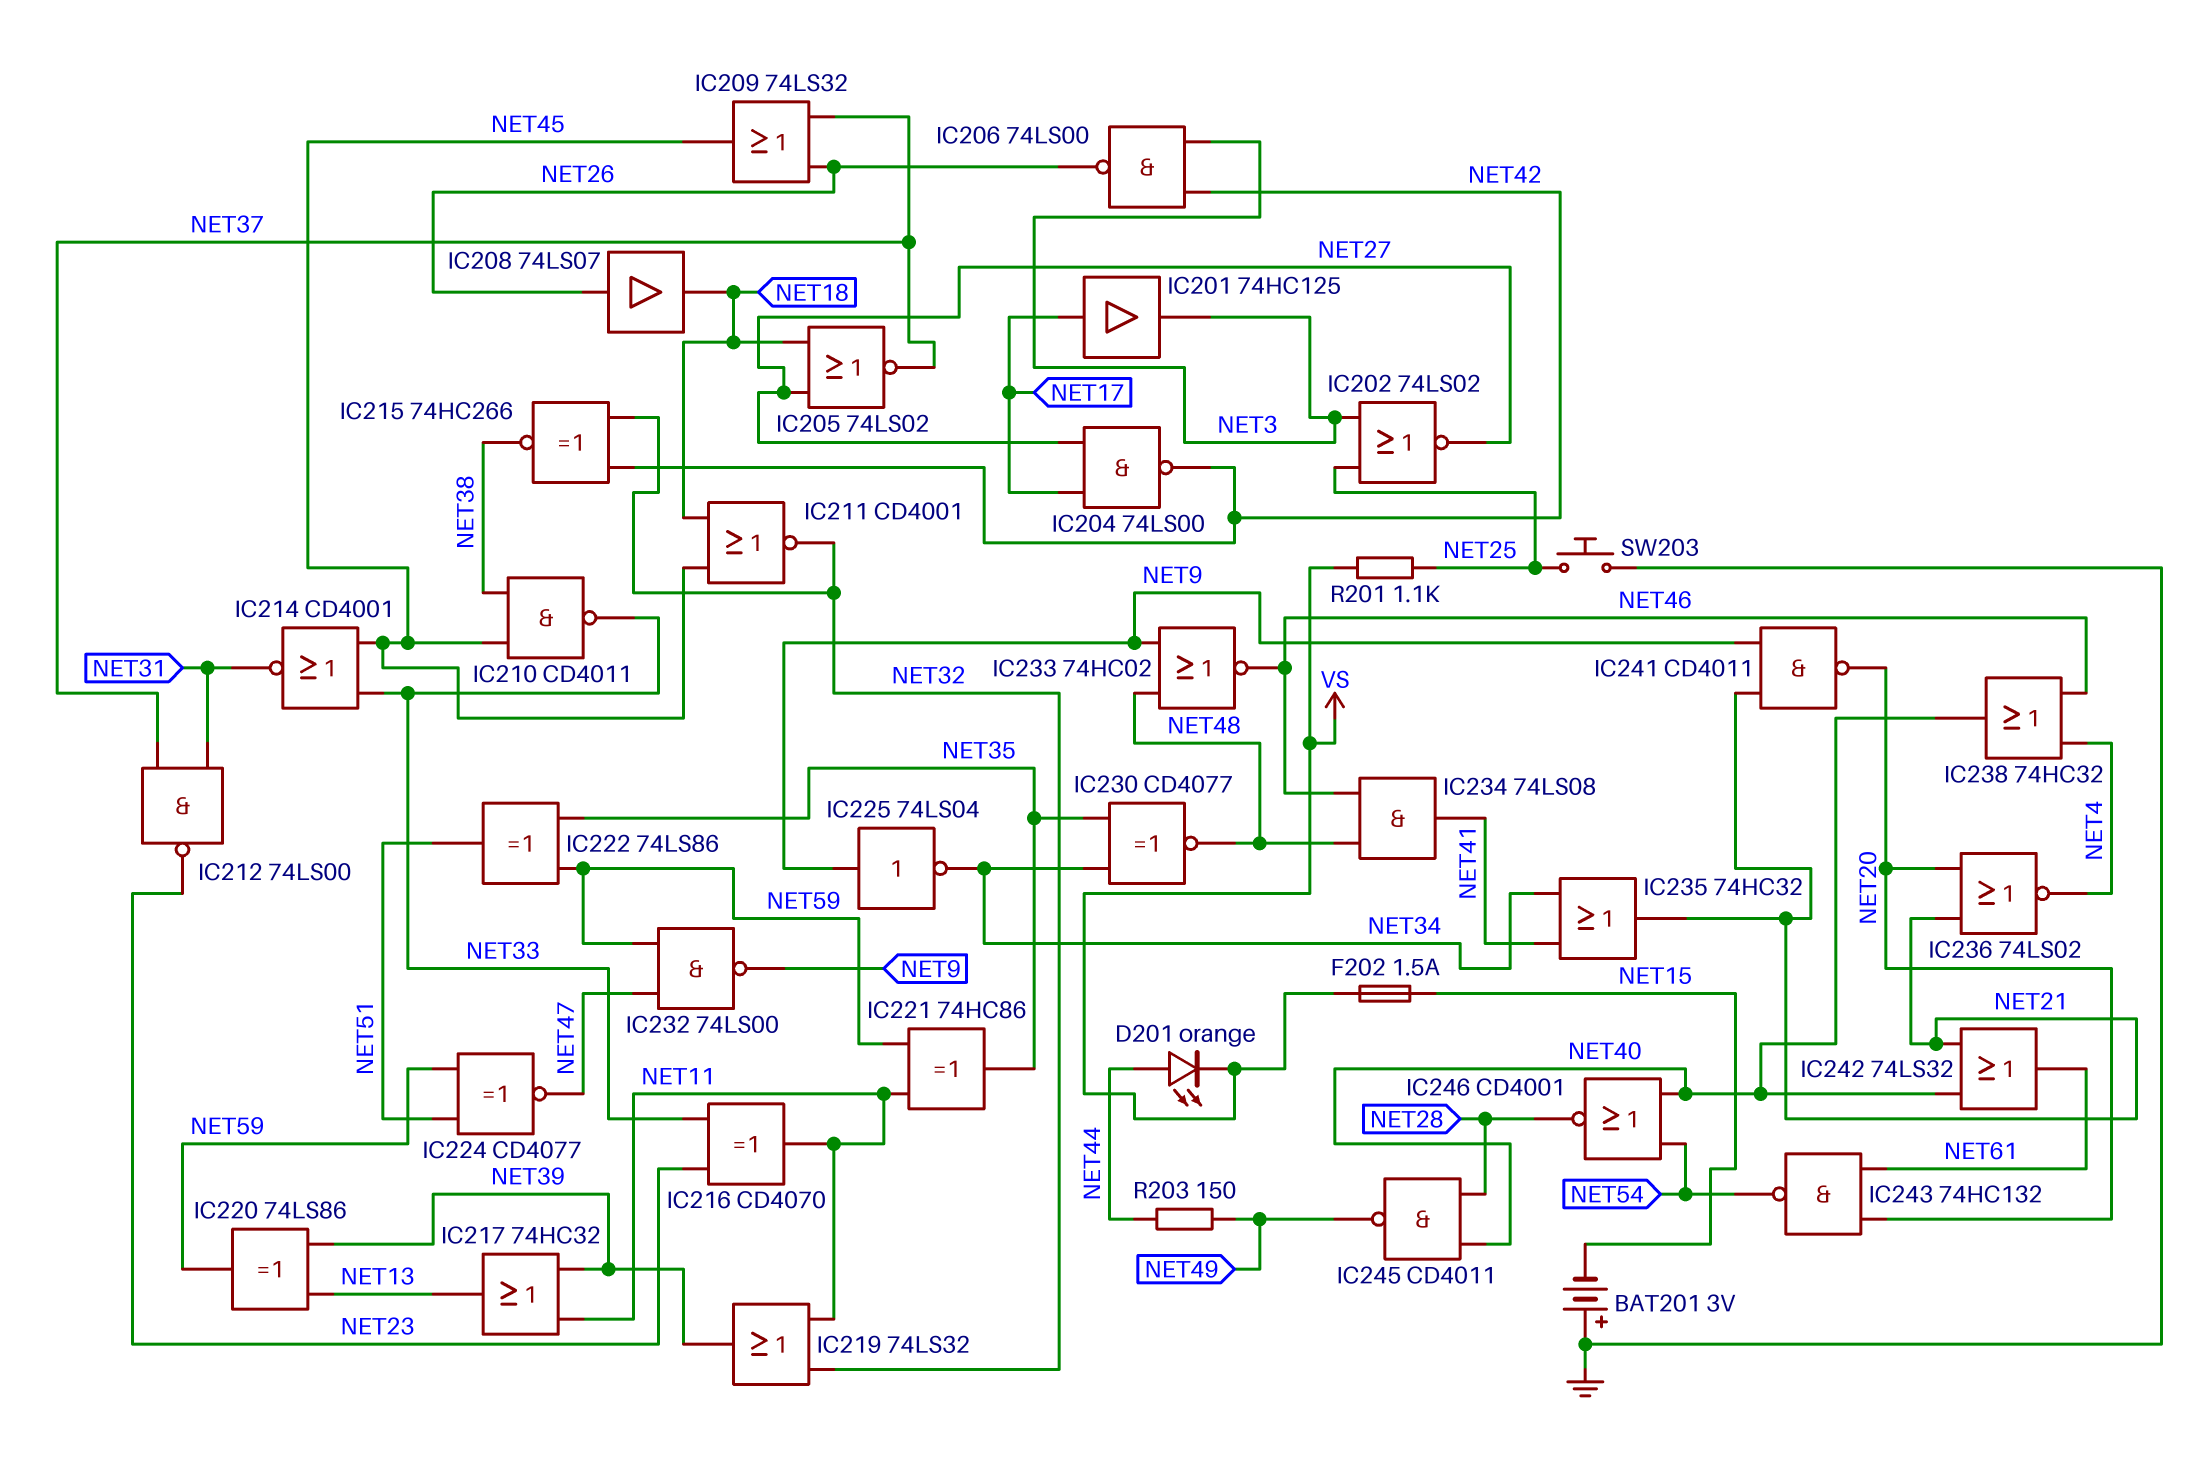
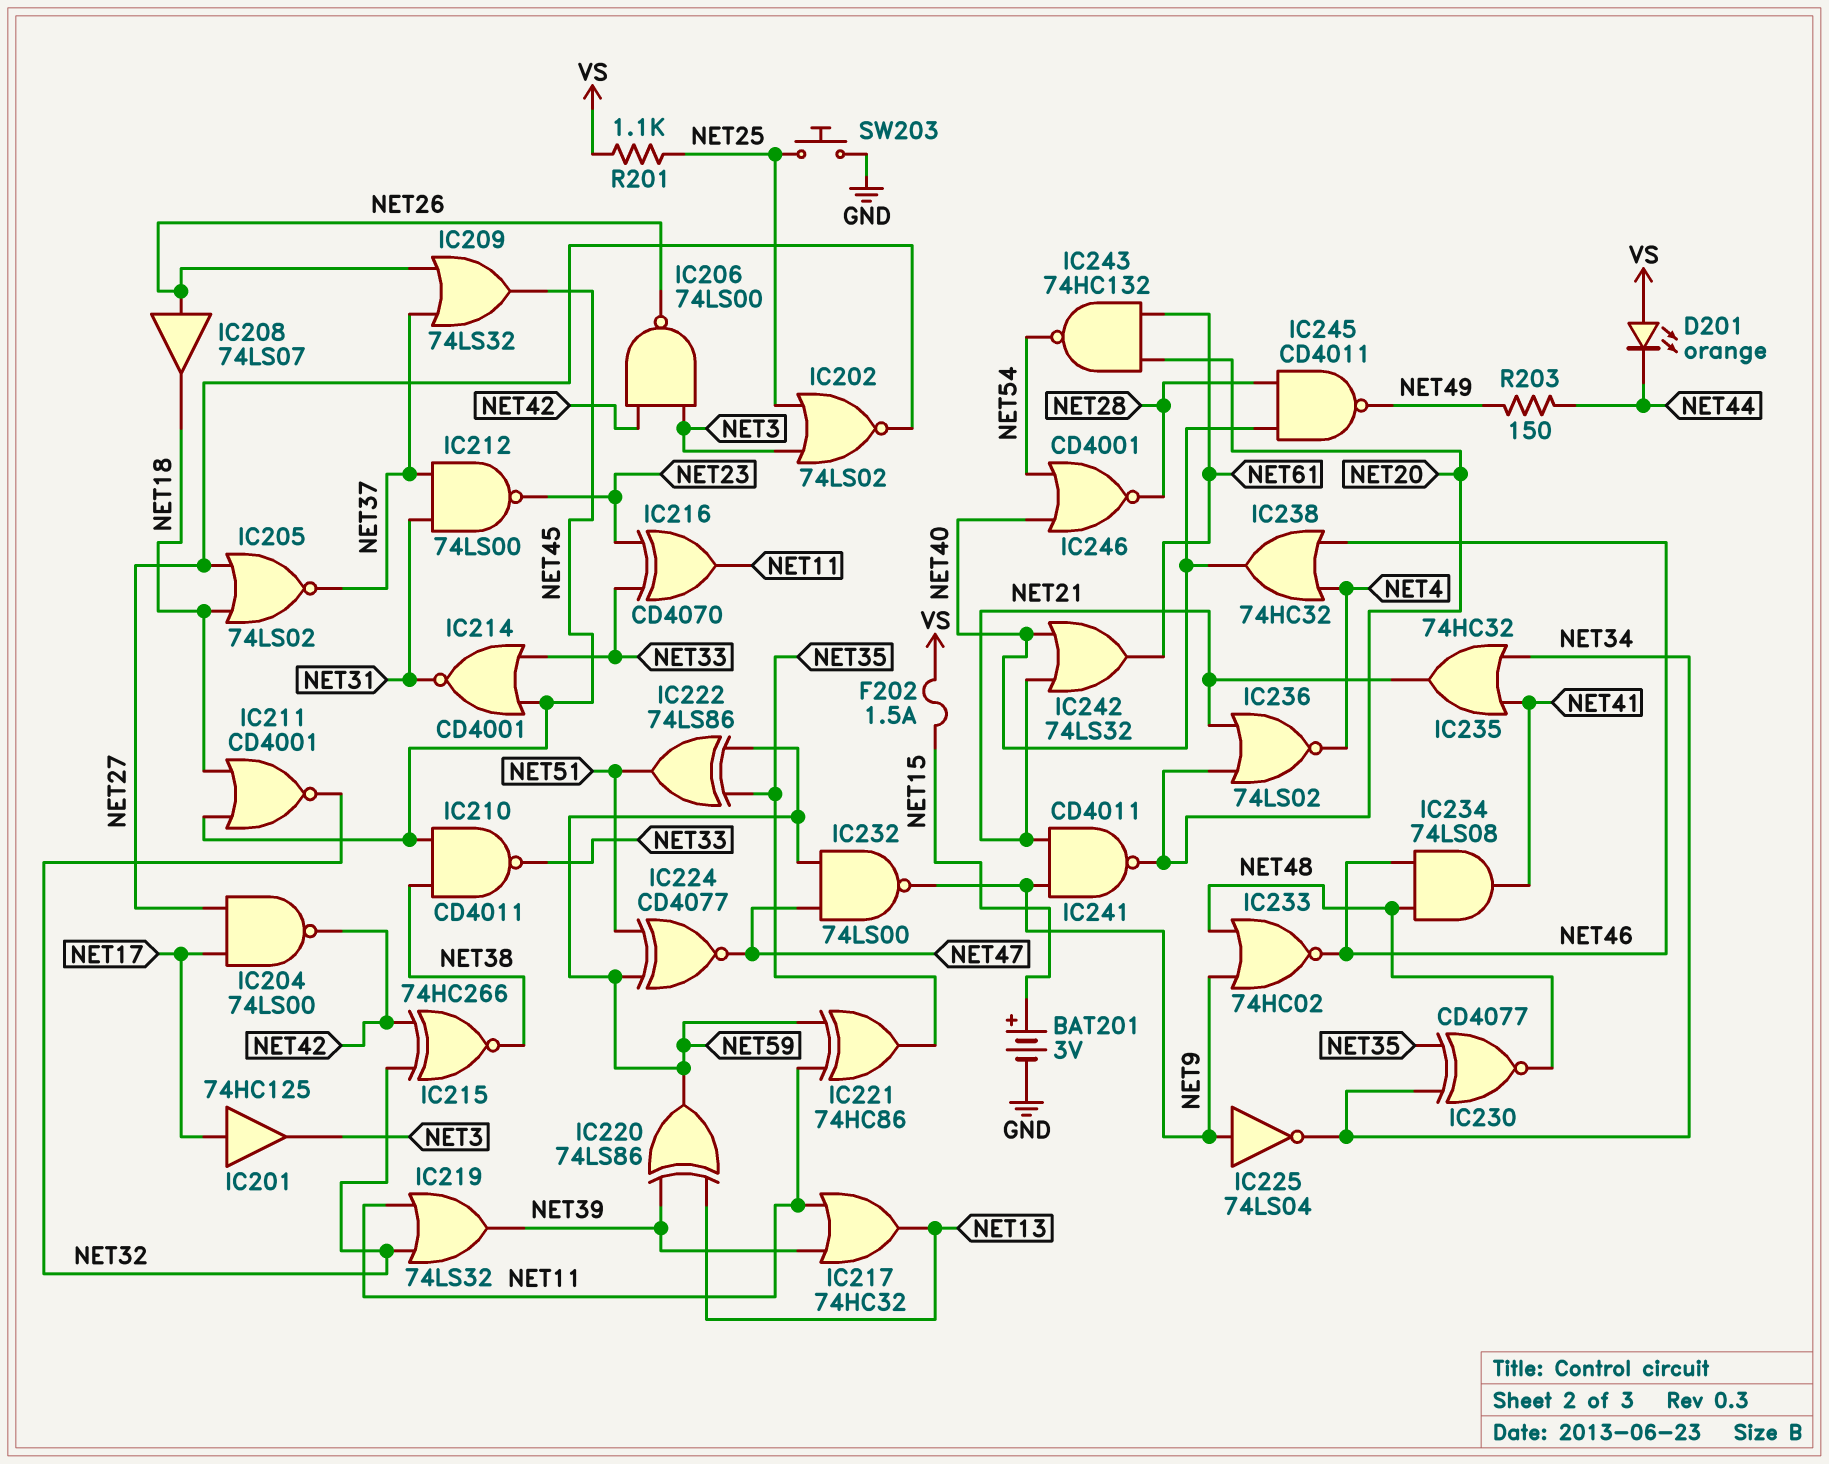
BAT201: 3V (plus GND, minus NET15) -> 3V (plus NET15, minus GND)
D201: LED orange (A NET44, K VS) -> LED orange (A VS, K NET44)

